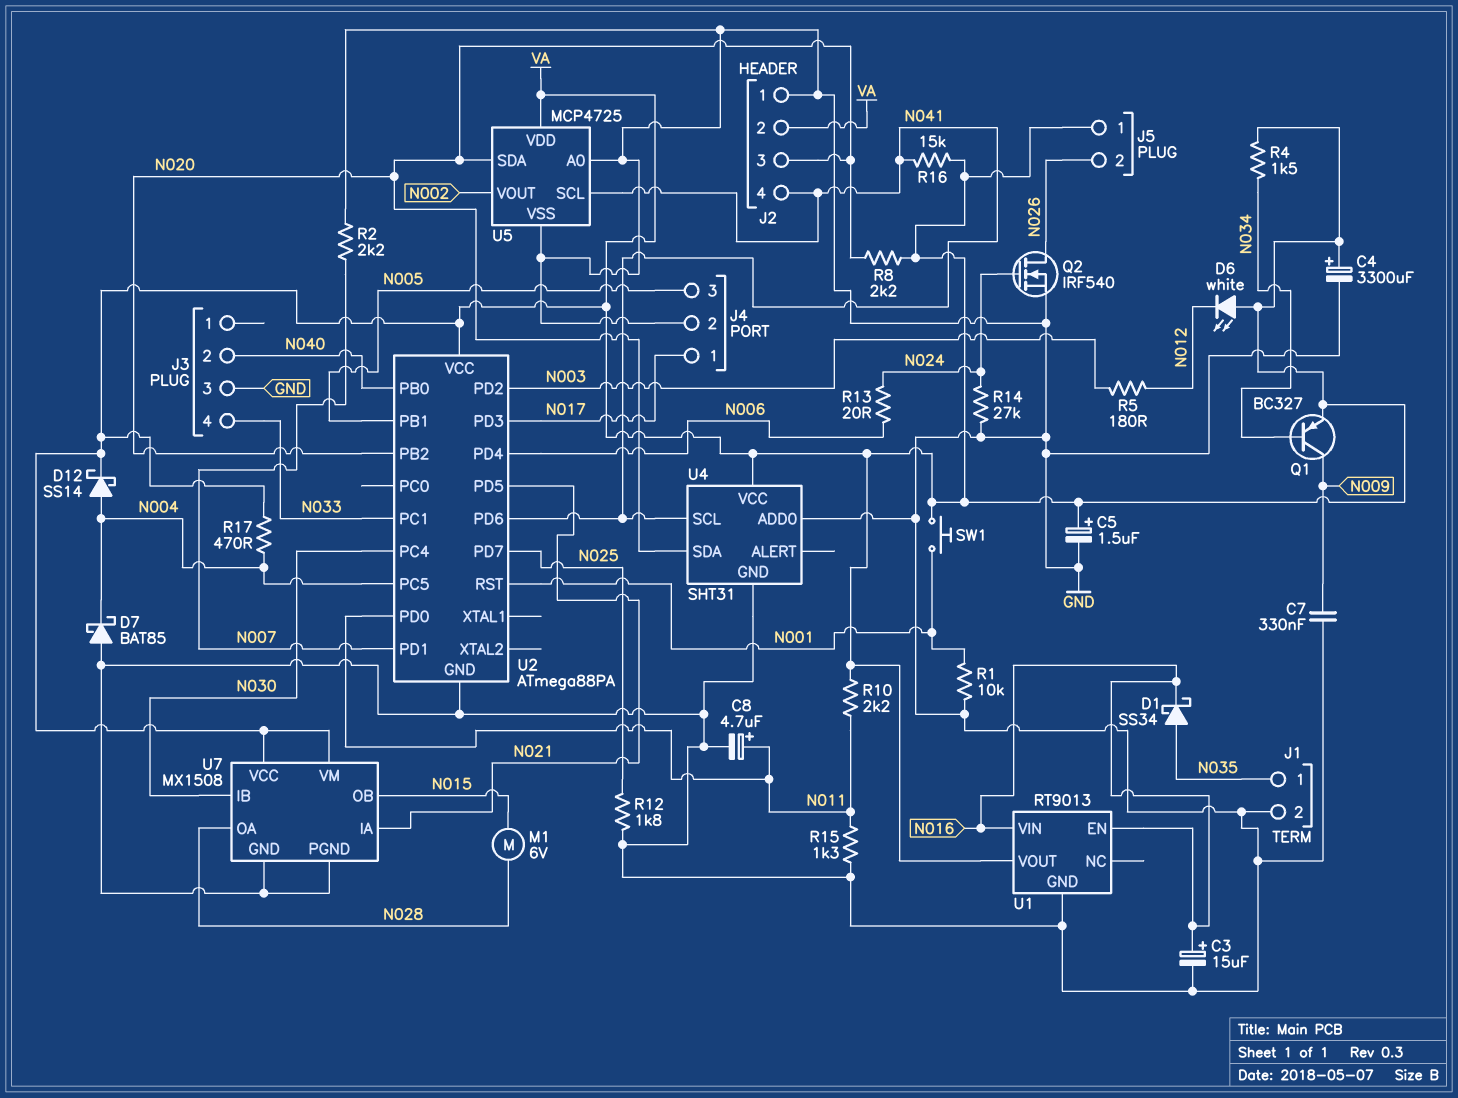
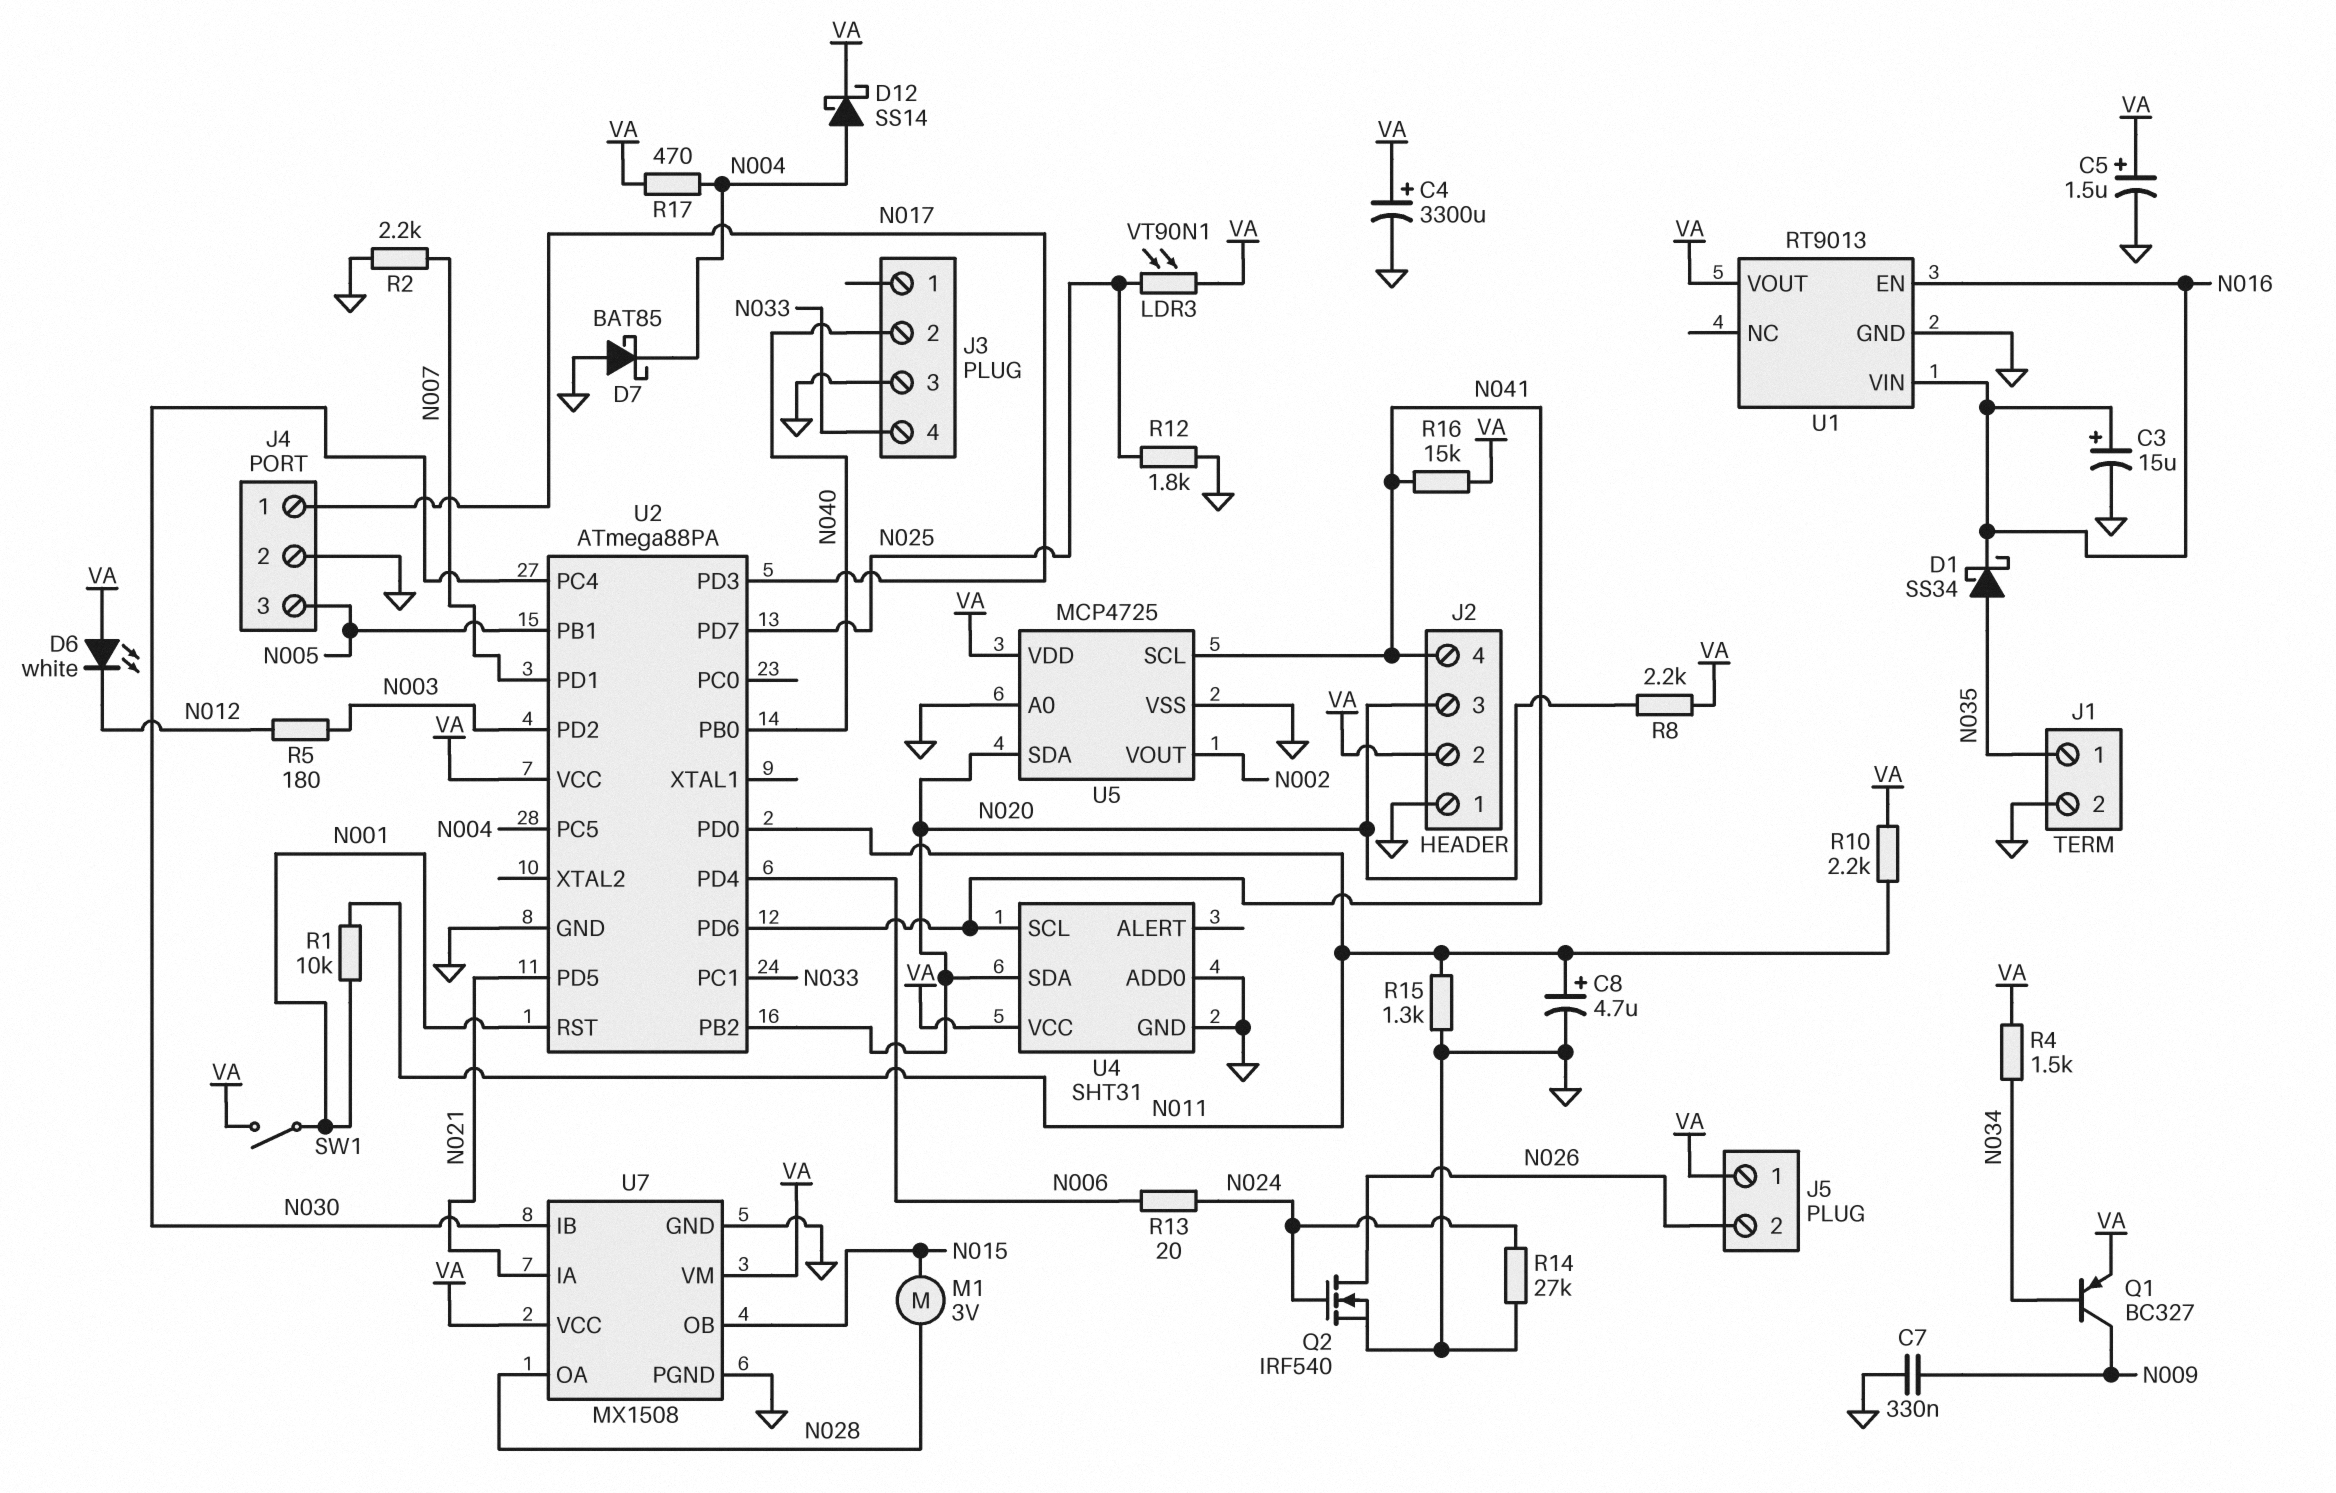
LDR3: none -> VT90N1 (N025, VA)
M1: motor 6V (N015, N028) -> motor 3V (N015, N028)
R1: 10k (GND, N001) -> 10k (N001, N011)
SW1: button (N001, VA) -> switch (N001, VA)

